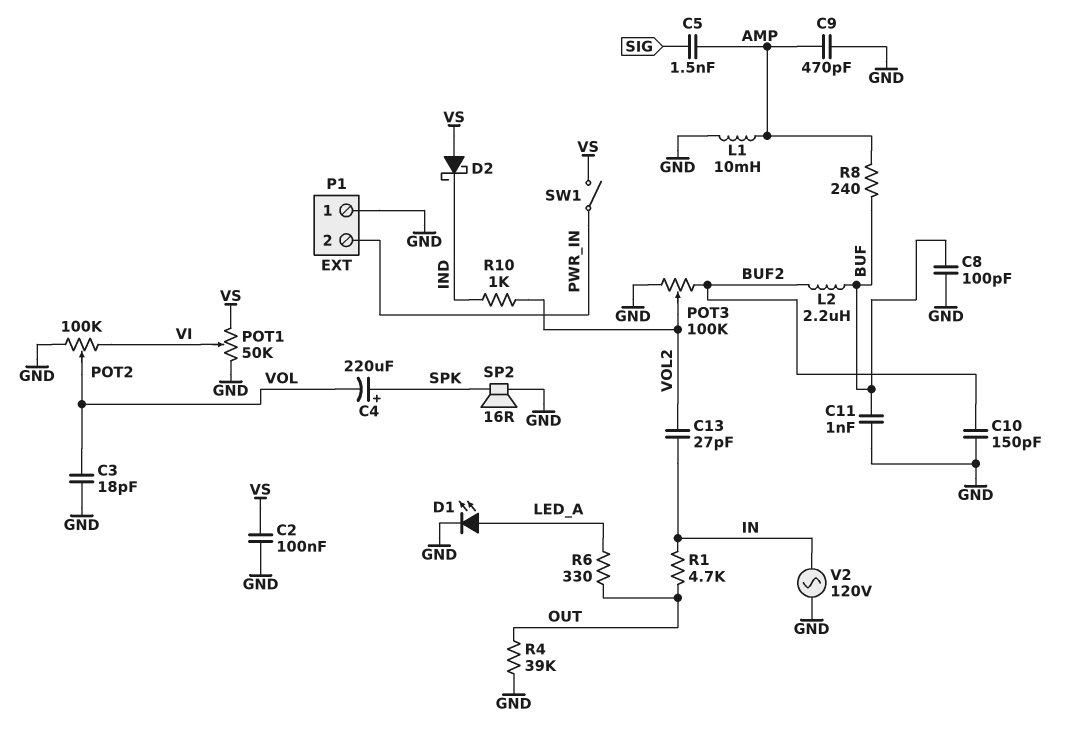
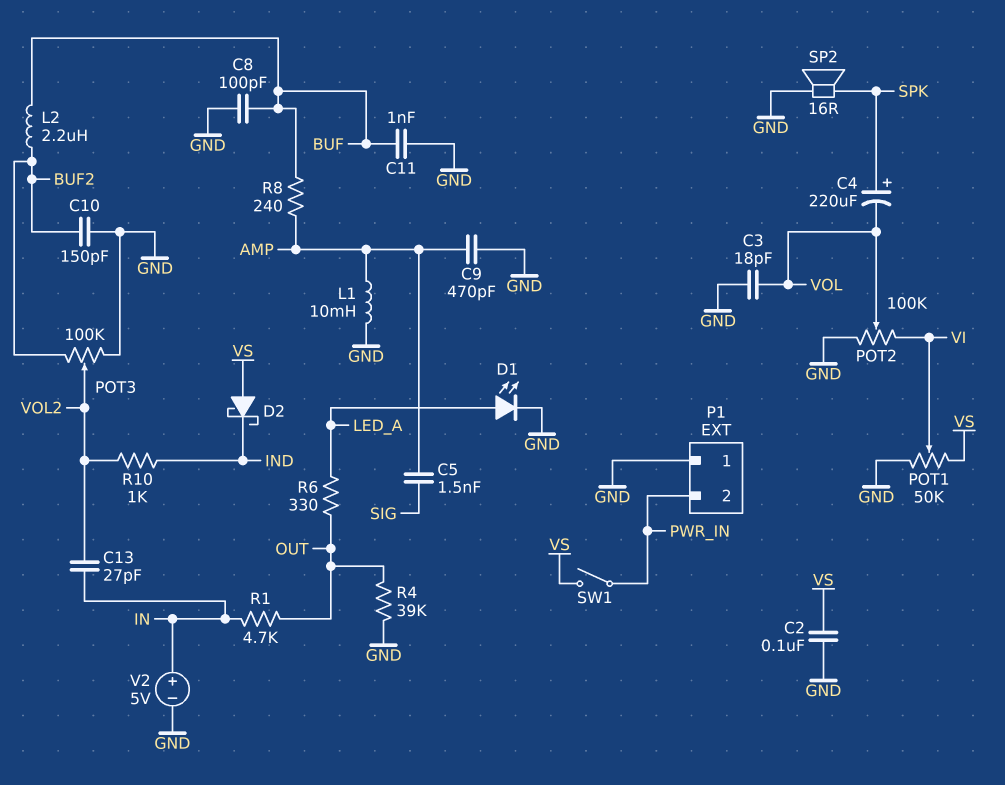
V2: AC 120V (GND, IN) -> 5V (plus IN, minus GND)

